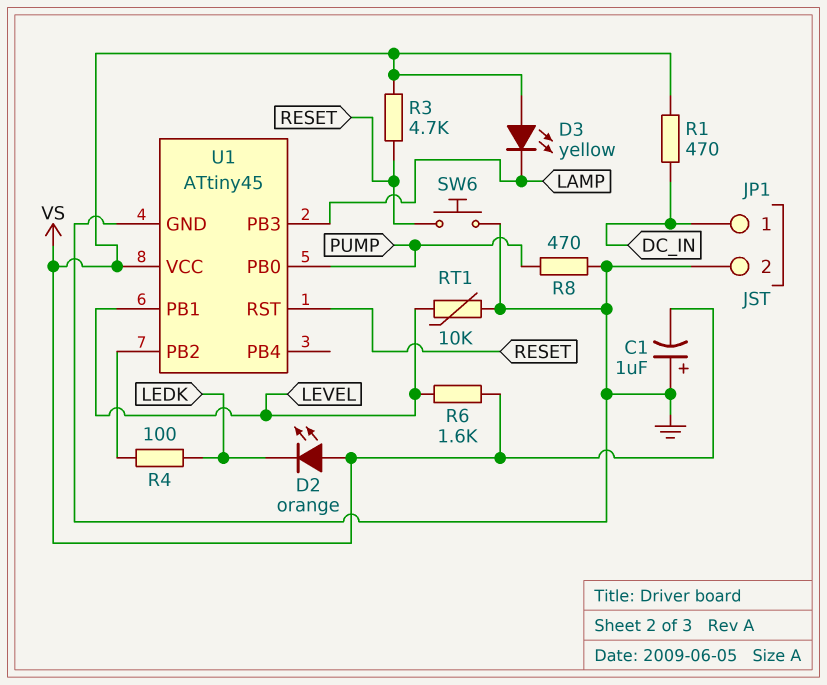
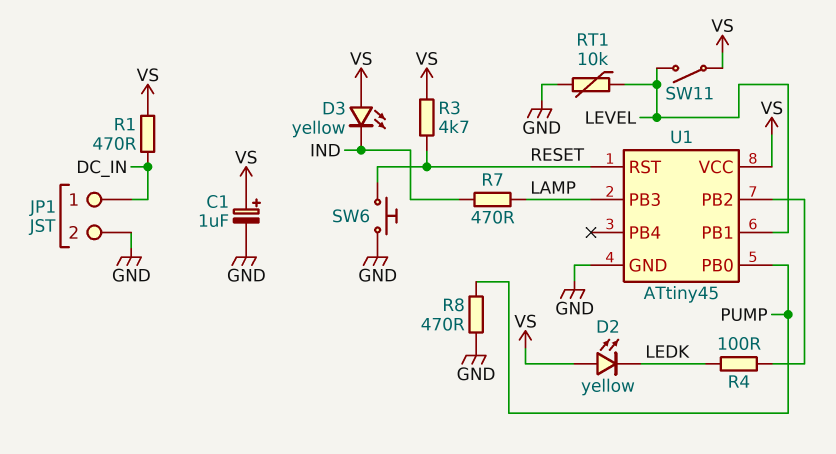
C1: 1uF (plus GND, minus VS) -> 1uF (plus VS, minus GND)
D2: LED orange (A VS, K LEDK) -> LED yellow (A VS, K LEDK)
D3: LED yellow (A VS, K LAMP) -> LED yellow (A VS, K IND)
R6: 1.6k (LEVEL, VS) -> none
R7: none -> 470 (IND, LAMP)
SW11: none -> switch (LEVEL, VS)

